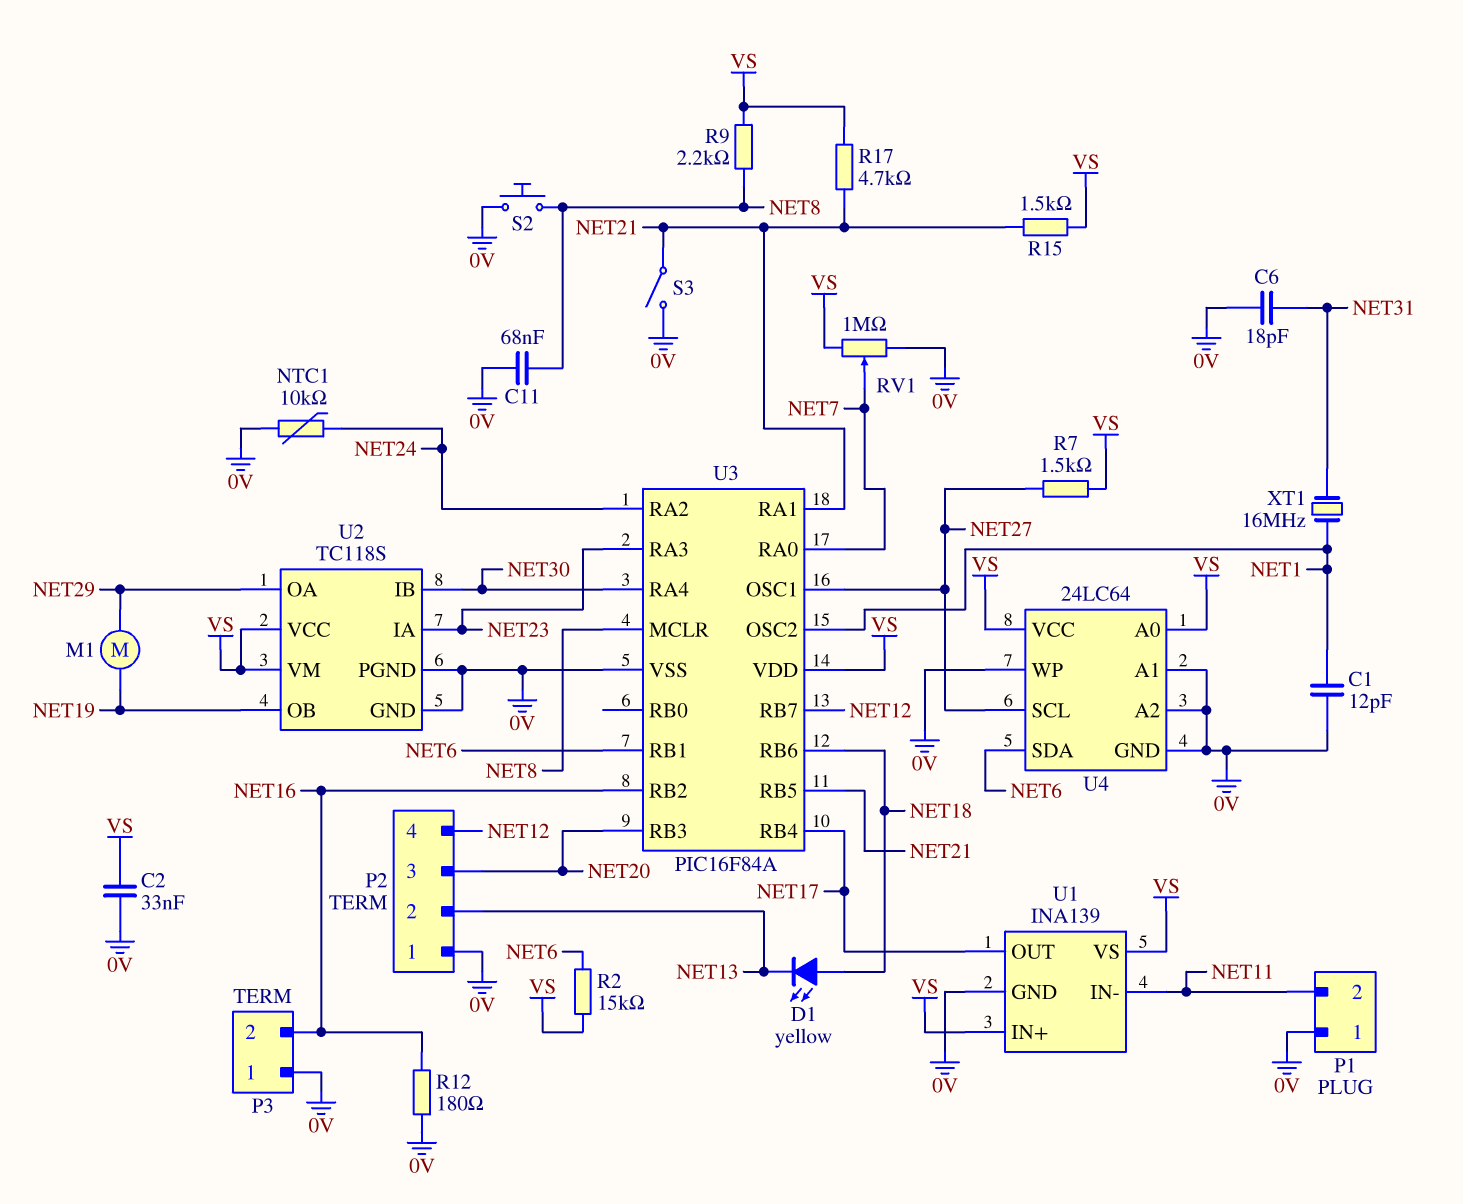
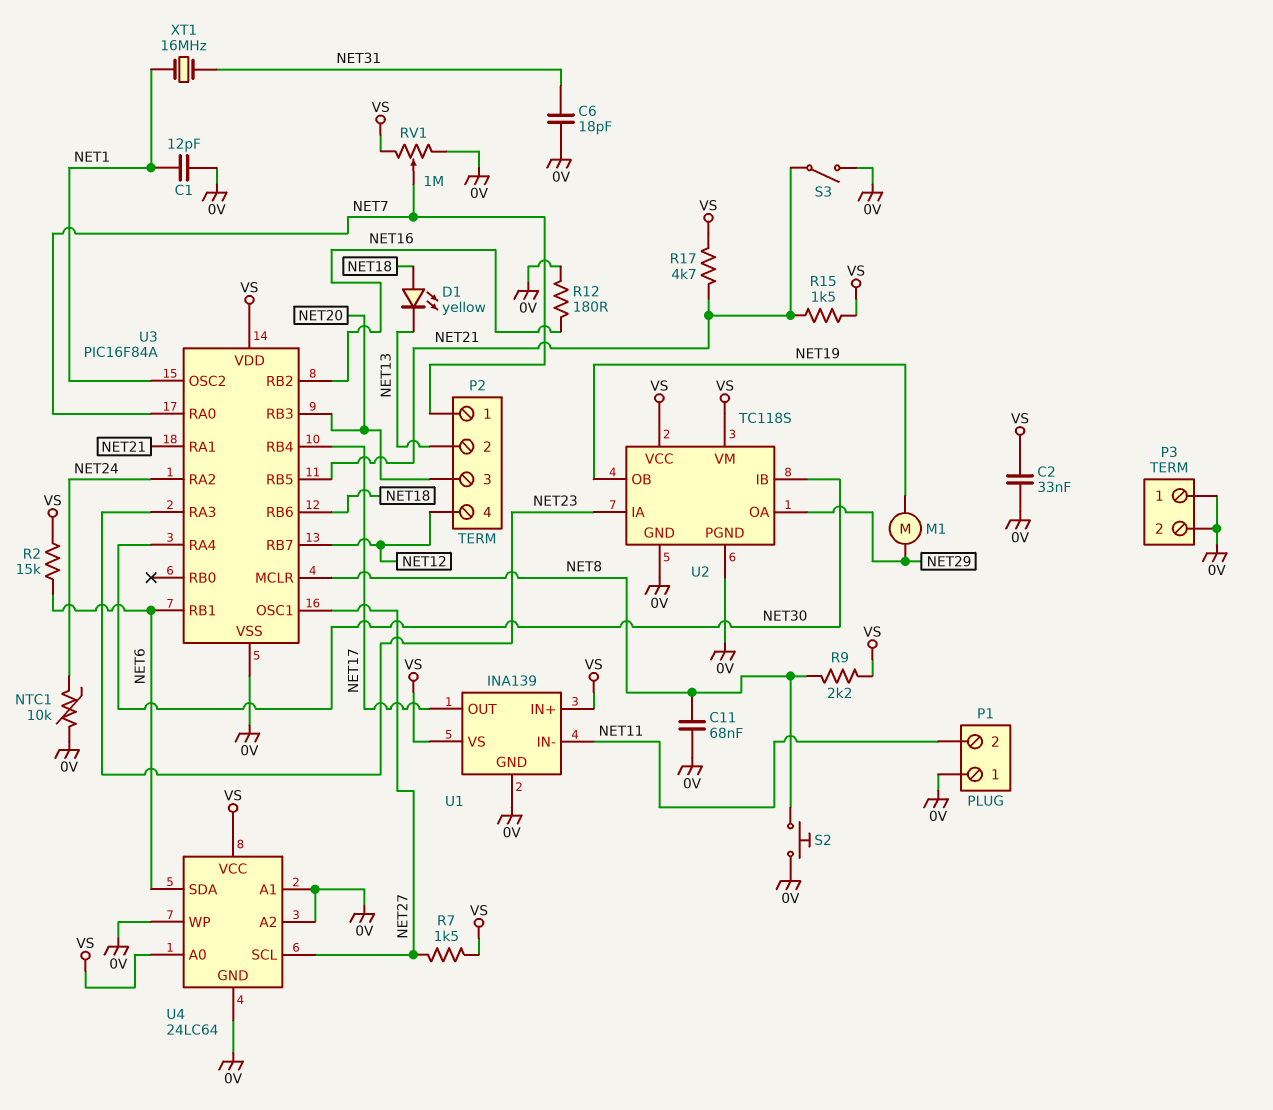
P2 pin 1: 0V -> NET7
P3 pin 2: NET16 -> 0V

